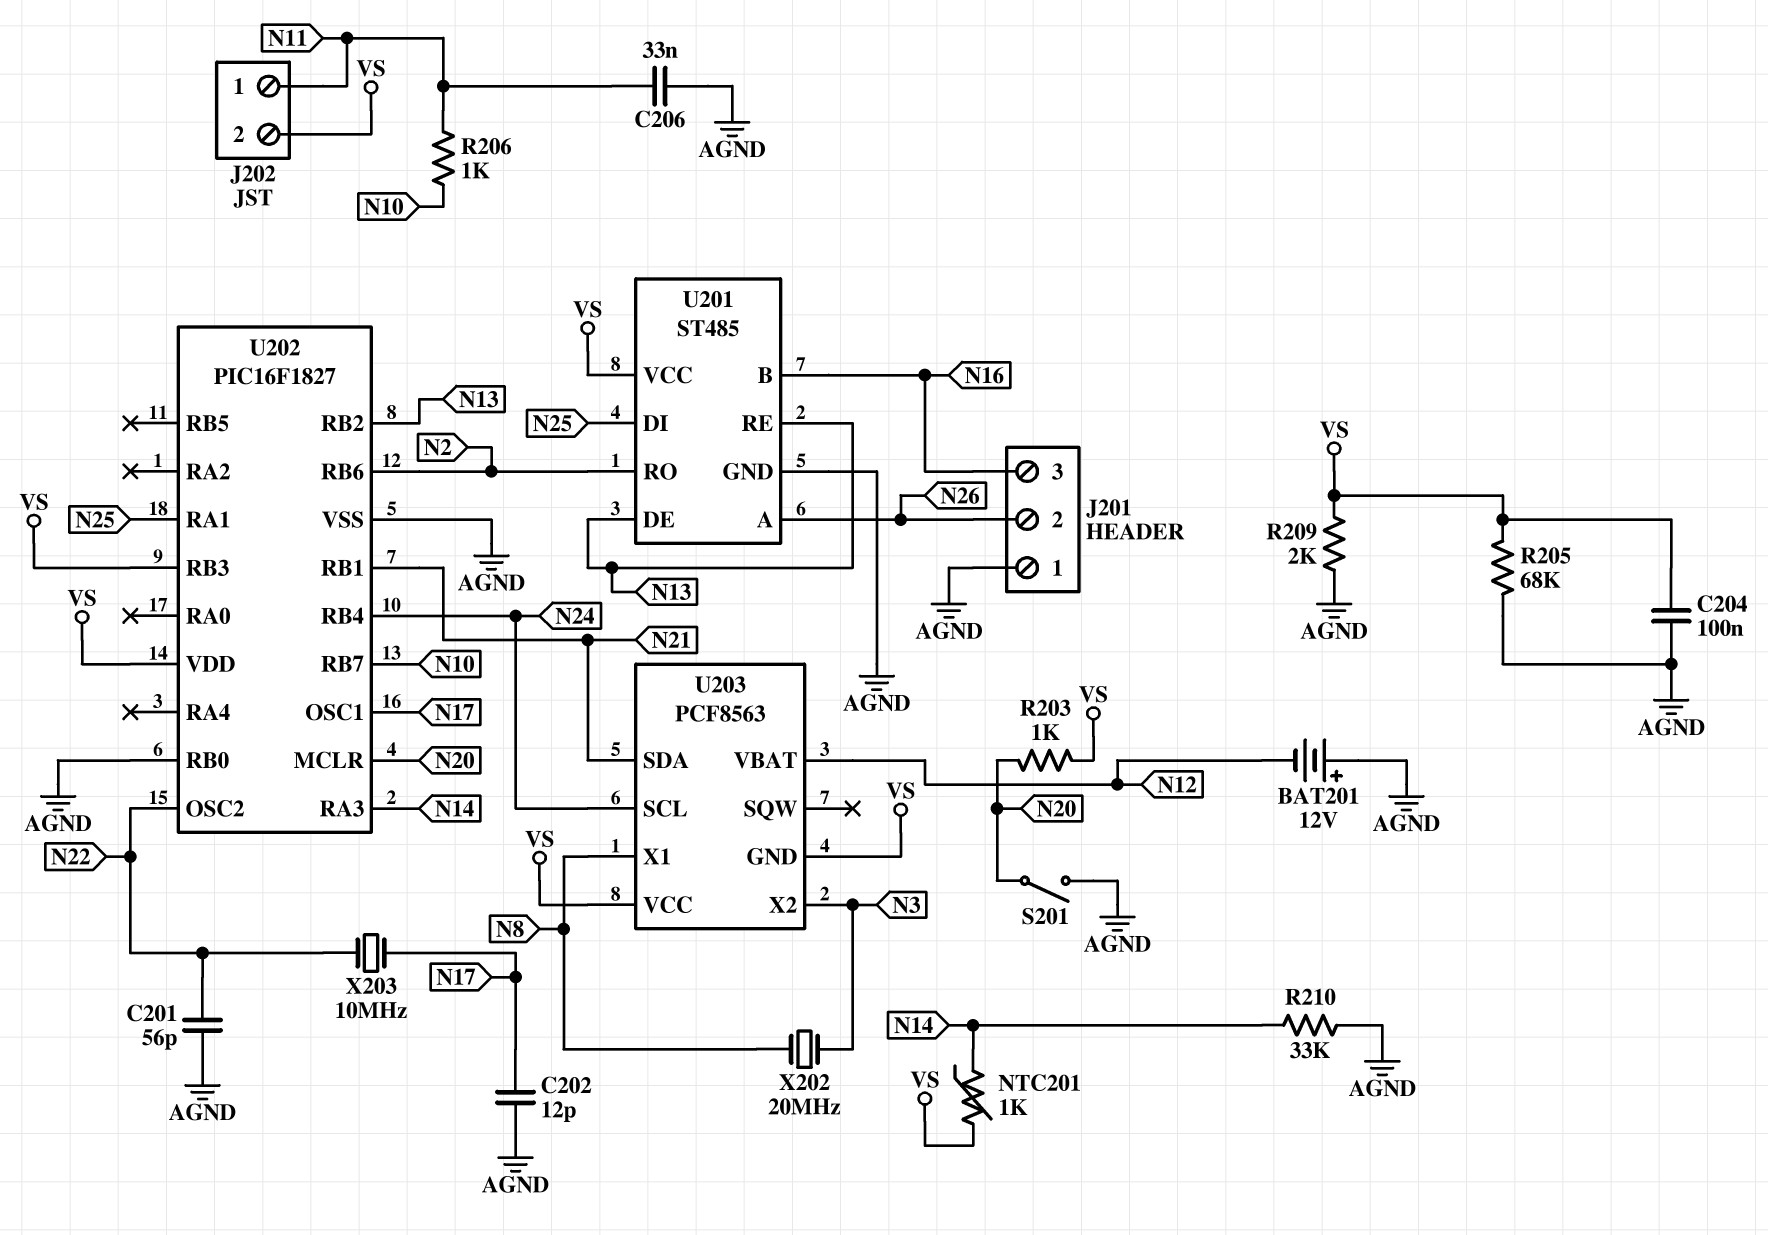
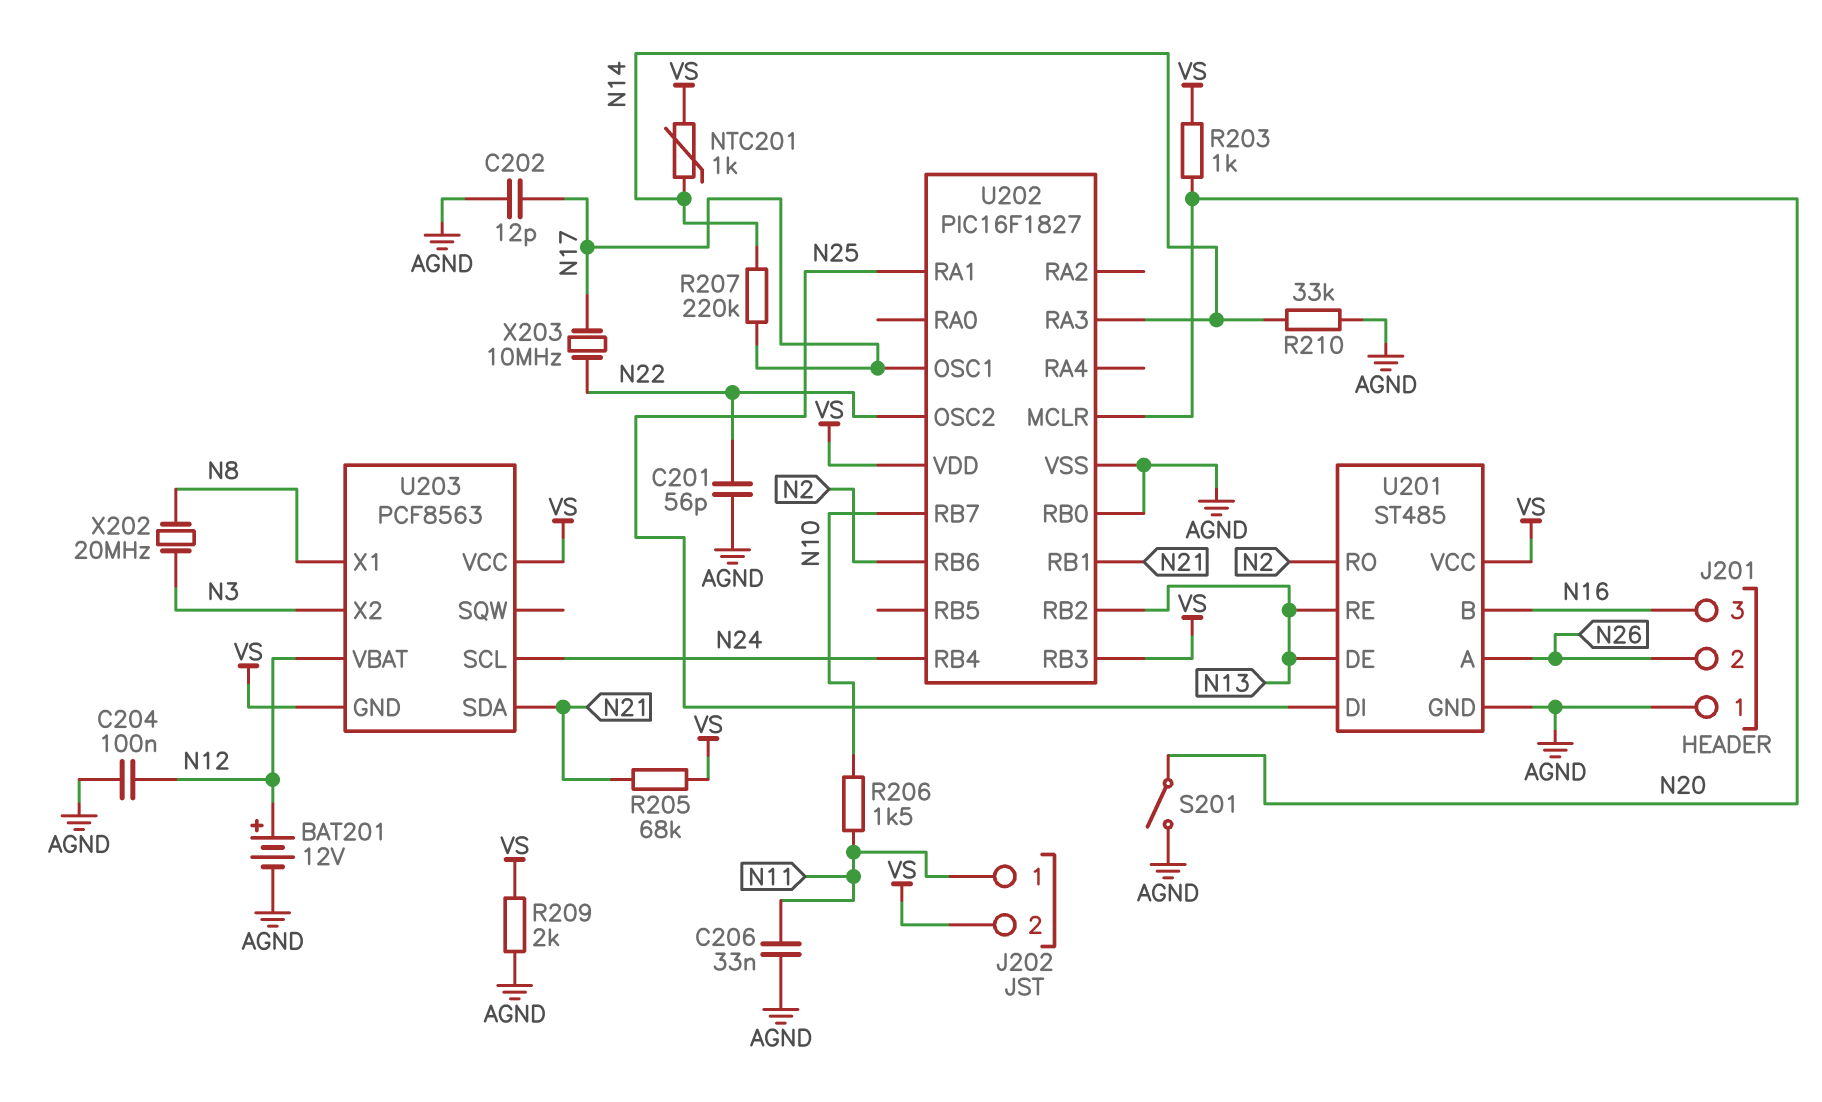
BAT201: 12V (plus AGND, minus N12) -> 12V (plus N12, minus AGND)
C204: 100nF (AGND, VS) -> 100nF (AGND, N12)
R205: 68k (AGND, VS) -> 68k (N21, VS)
R206: 1k (N10, N11) -> 1.5k (N10, N11)
R207: none -> 220k (N14, N17)

